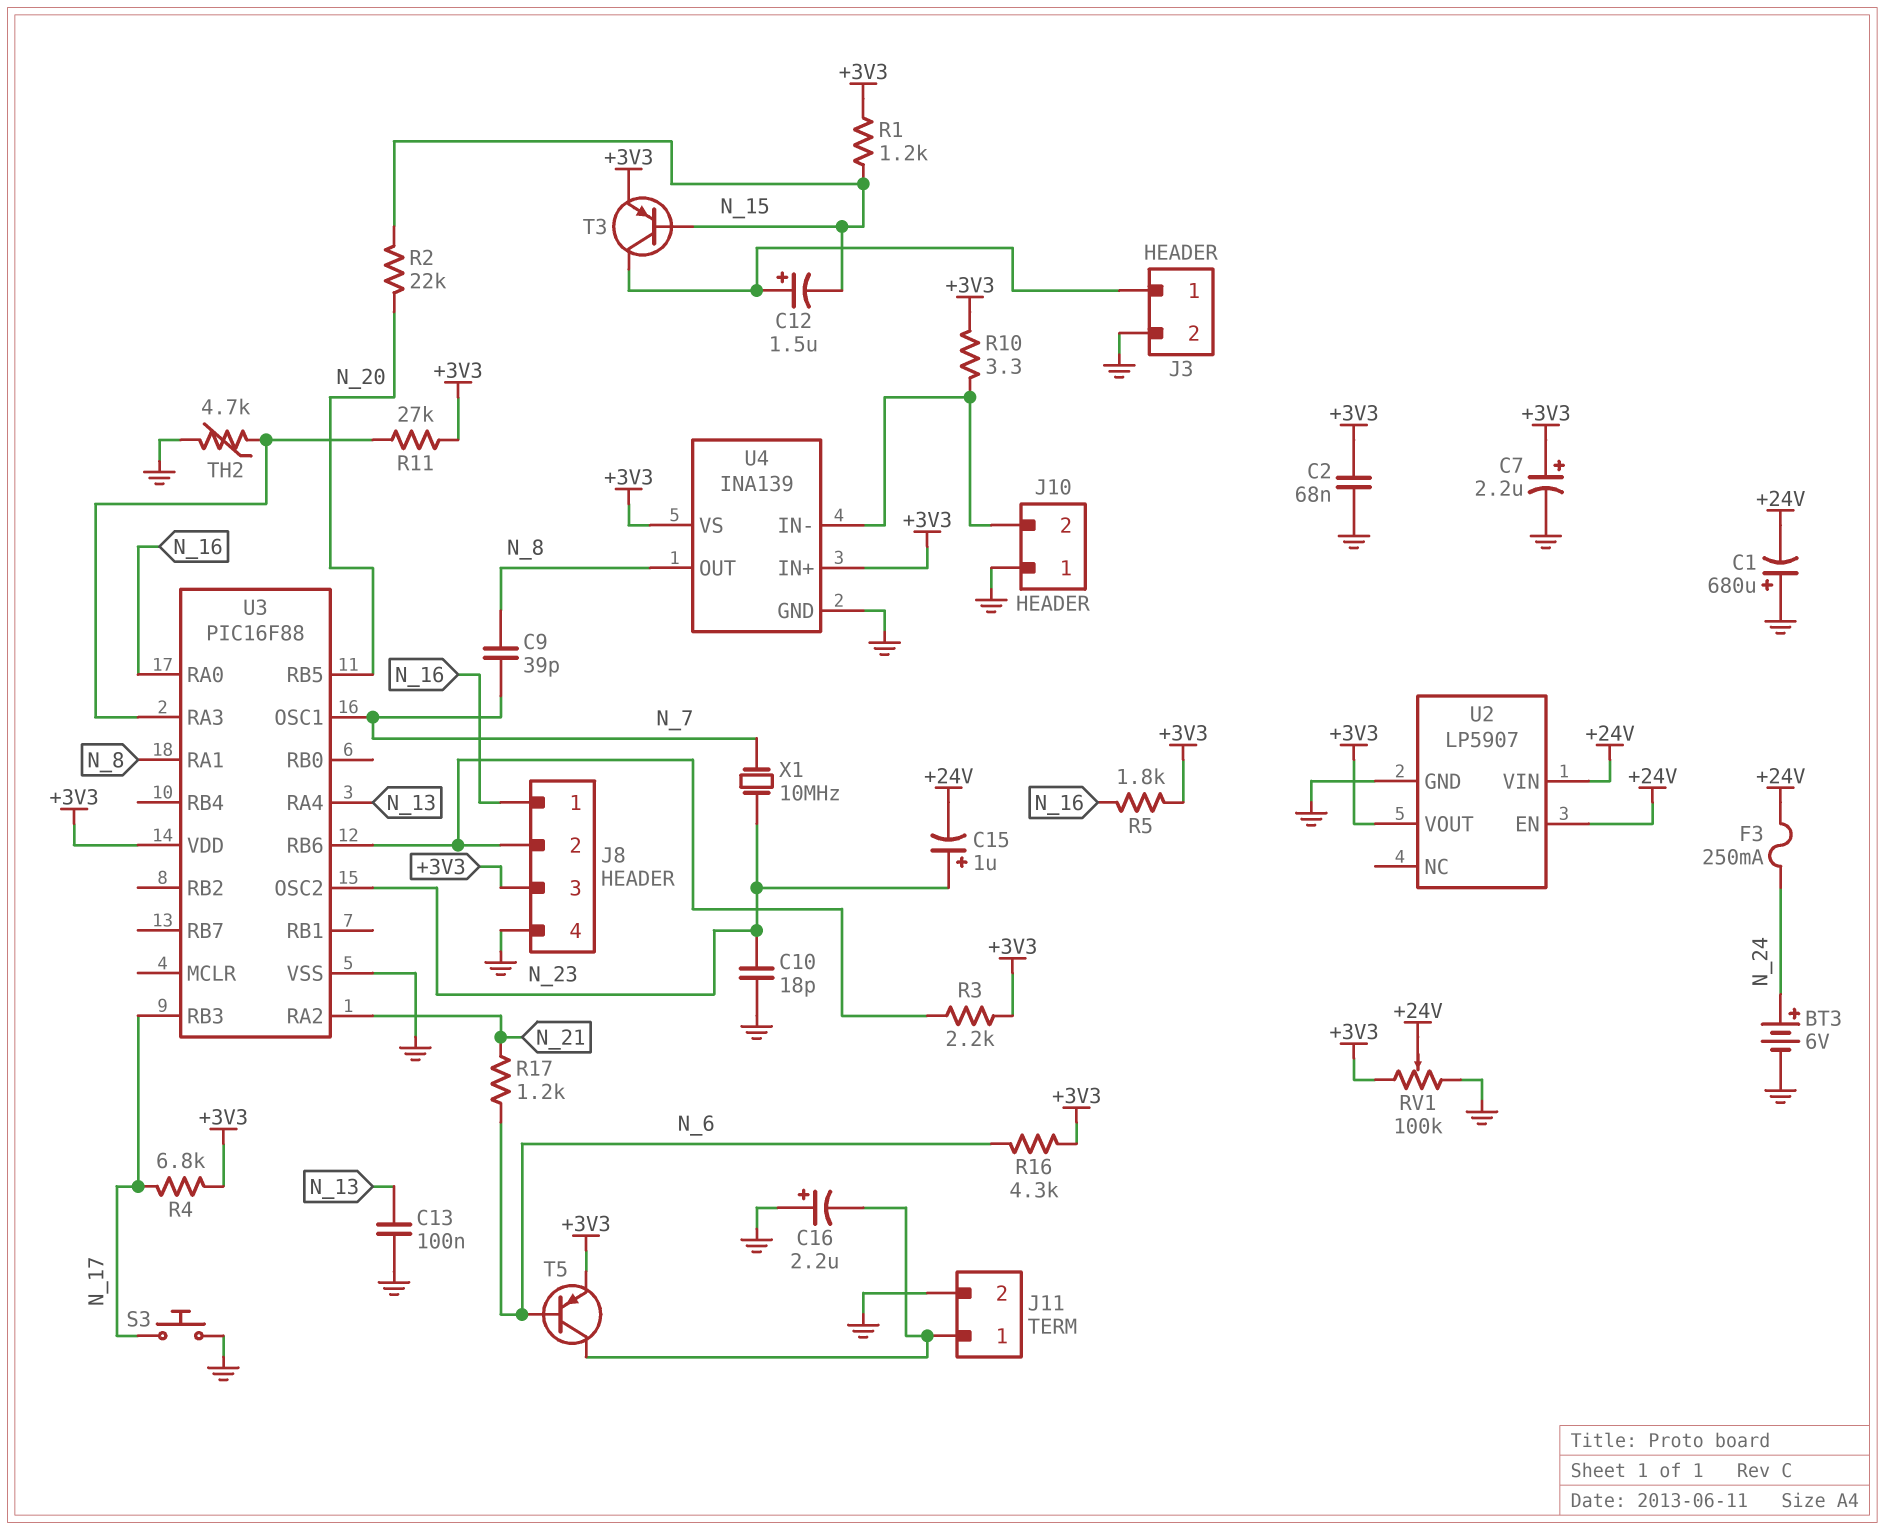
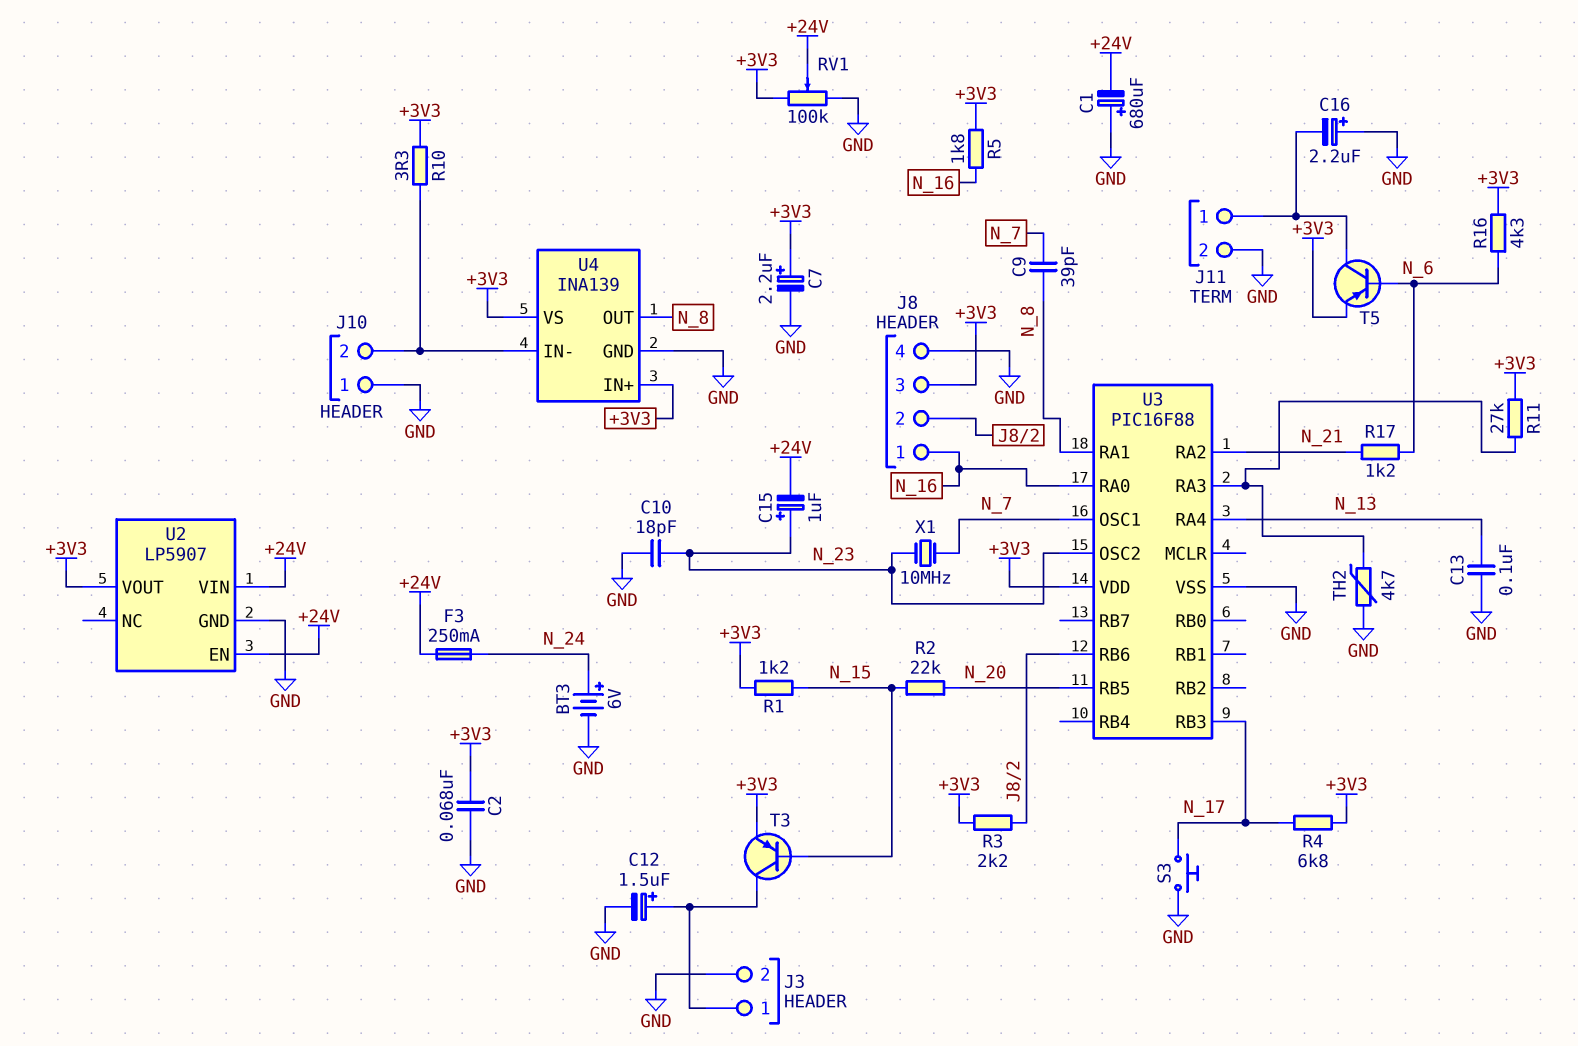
C12: 1.5uF (plus J3/1, minus N_15) -> 1.5uF (plus J3/1, minus GND)

